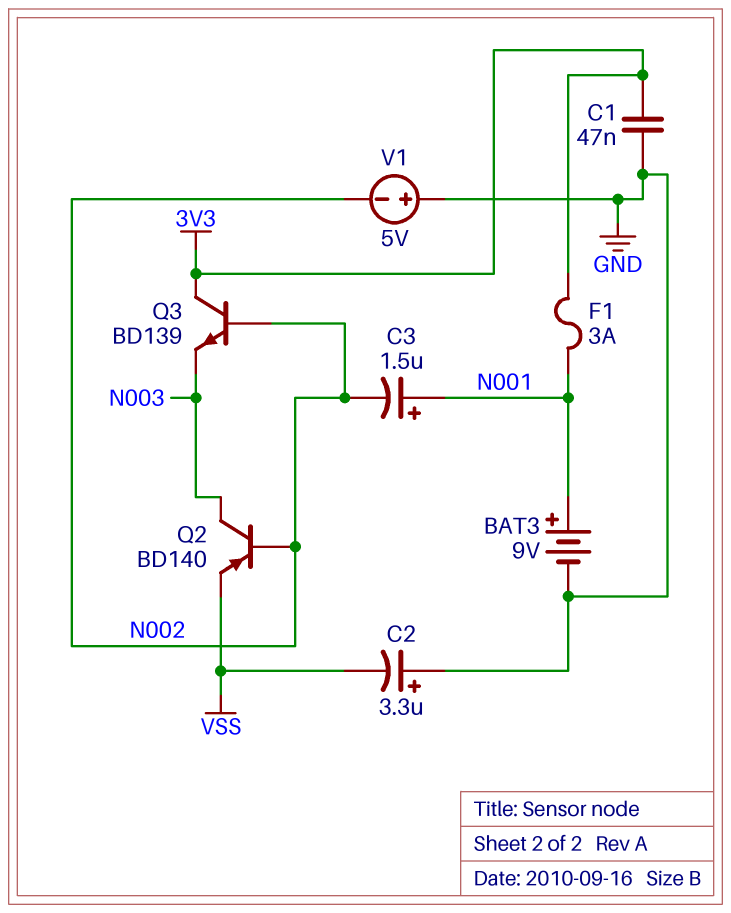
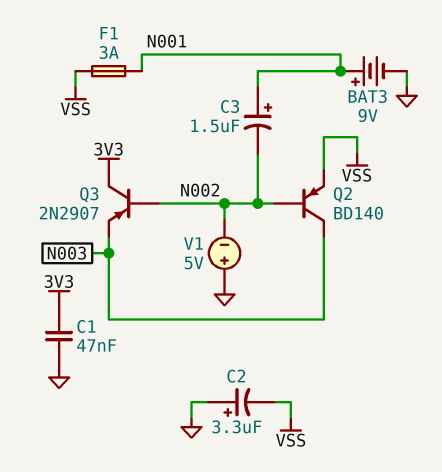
F1: 3A (3V3, N001) -> 3A (N001, VSS)
Q3: NPN BD139 (B N002, C 3V3, E N003) -> PNP 2N2907 (B N002, C 3V3, E N003)

